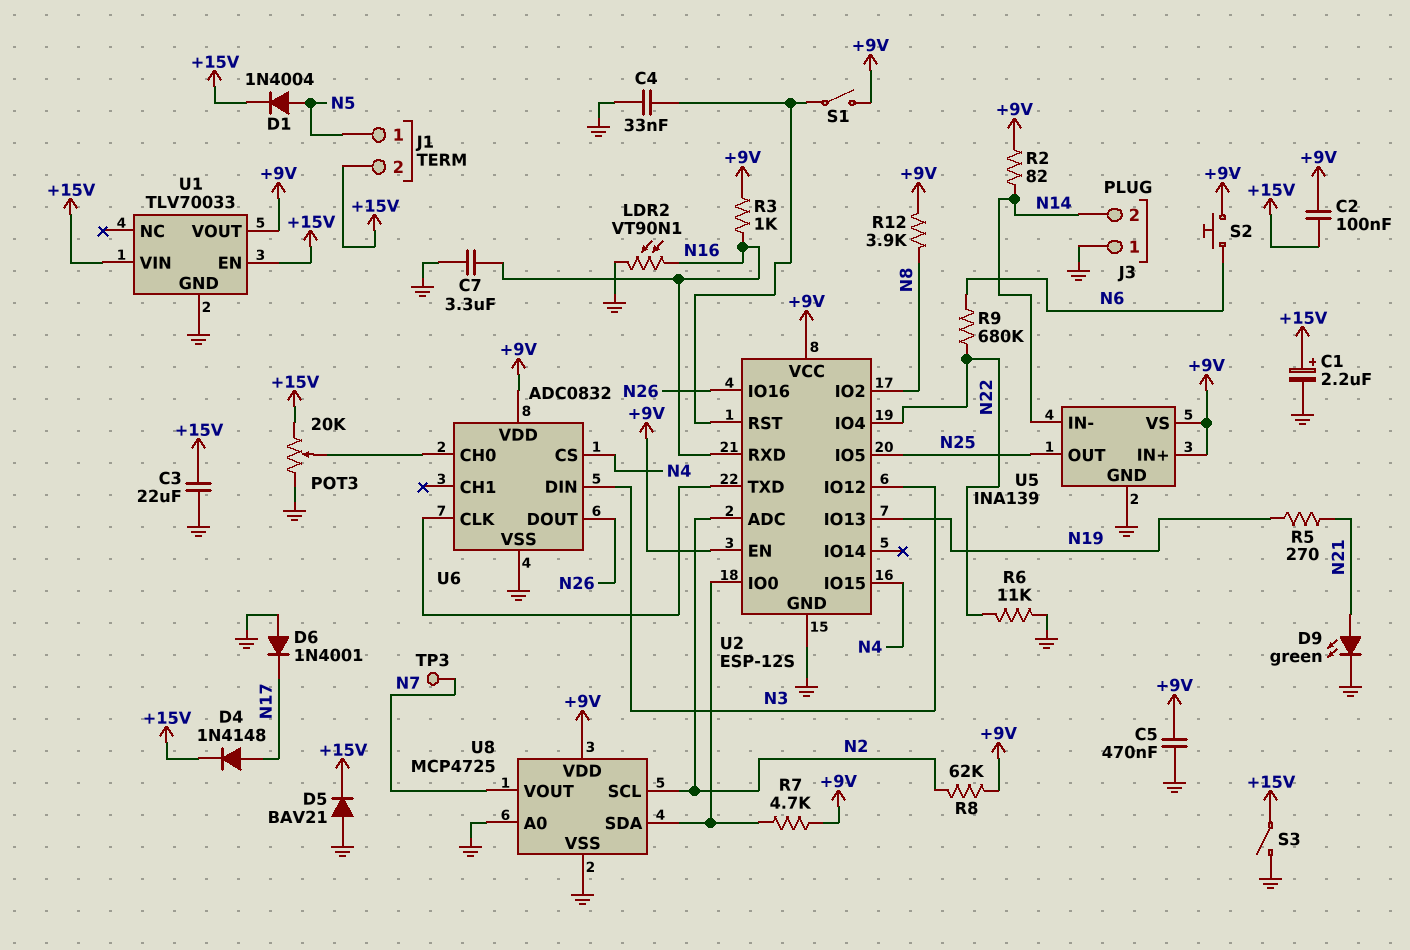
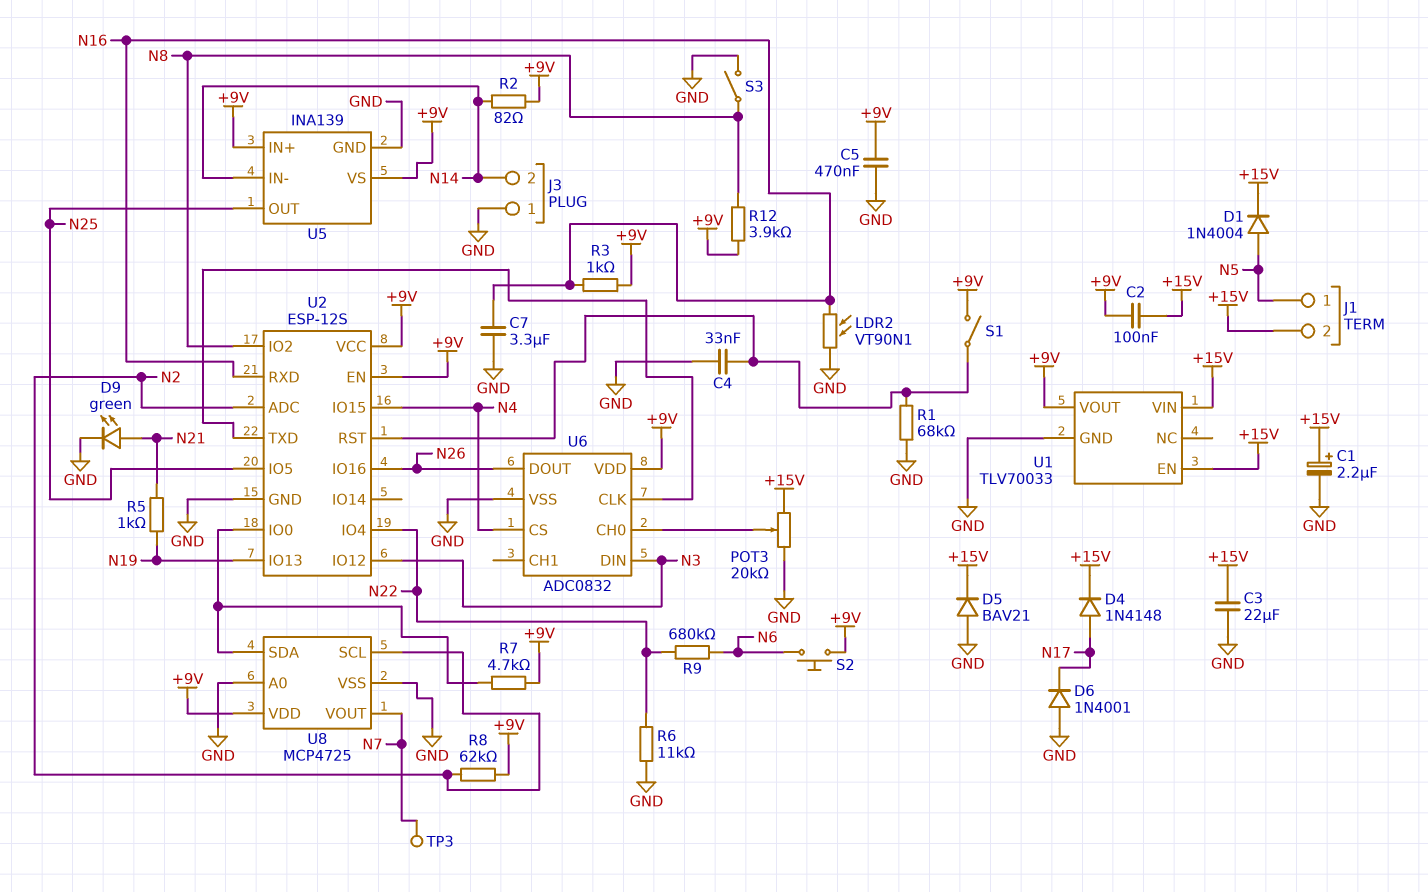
R1: none -> 68k (GND, U2/RST)
R5: 270 (N19, N21) -> 1k (N19, N21)
S3: switch (+15V, GND) -> switch (GND, N8)

